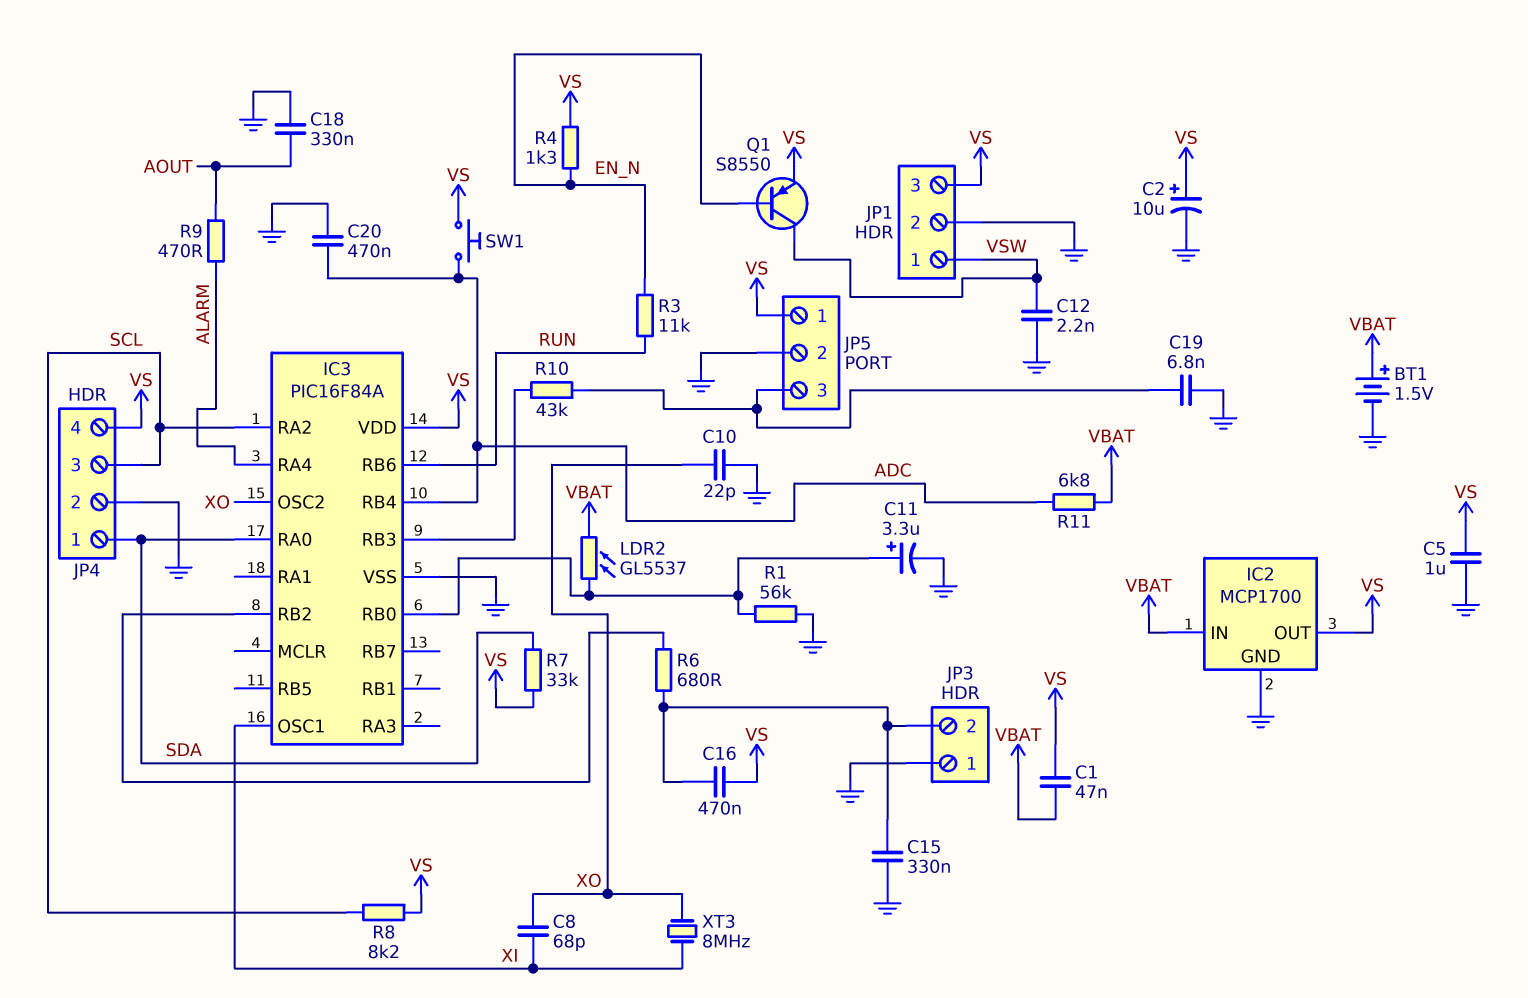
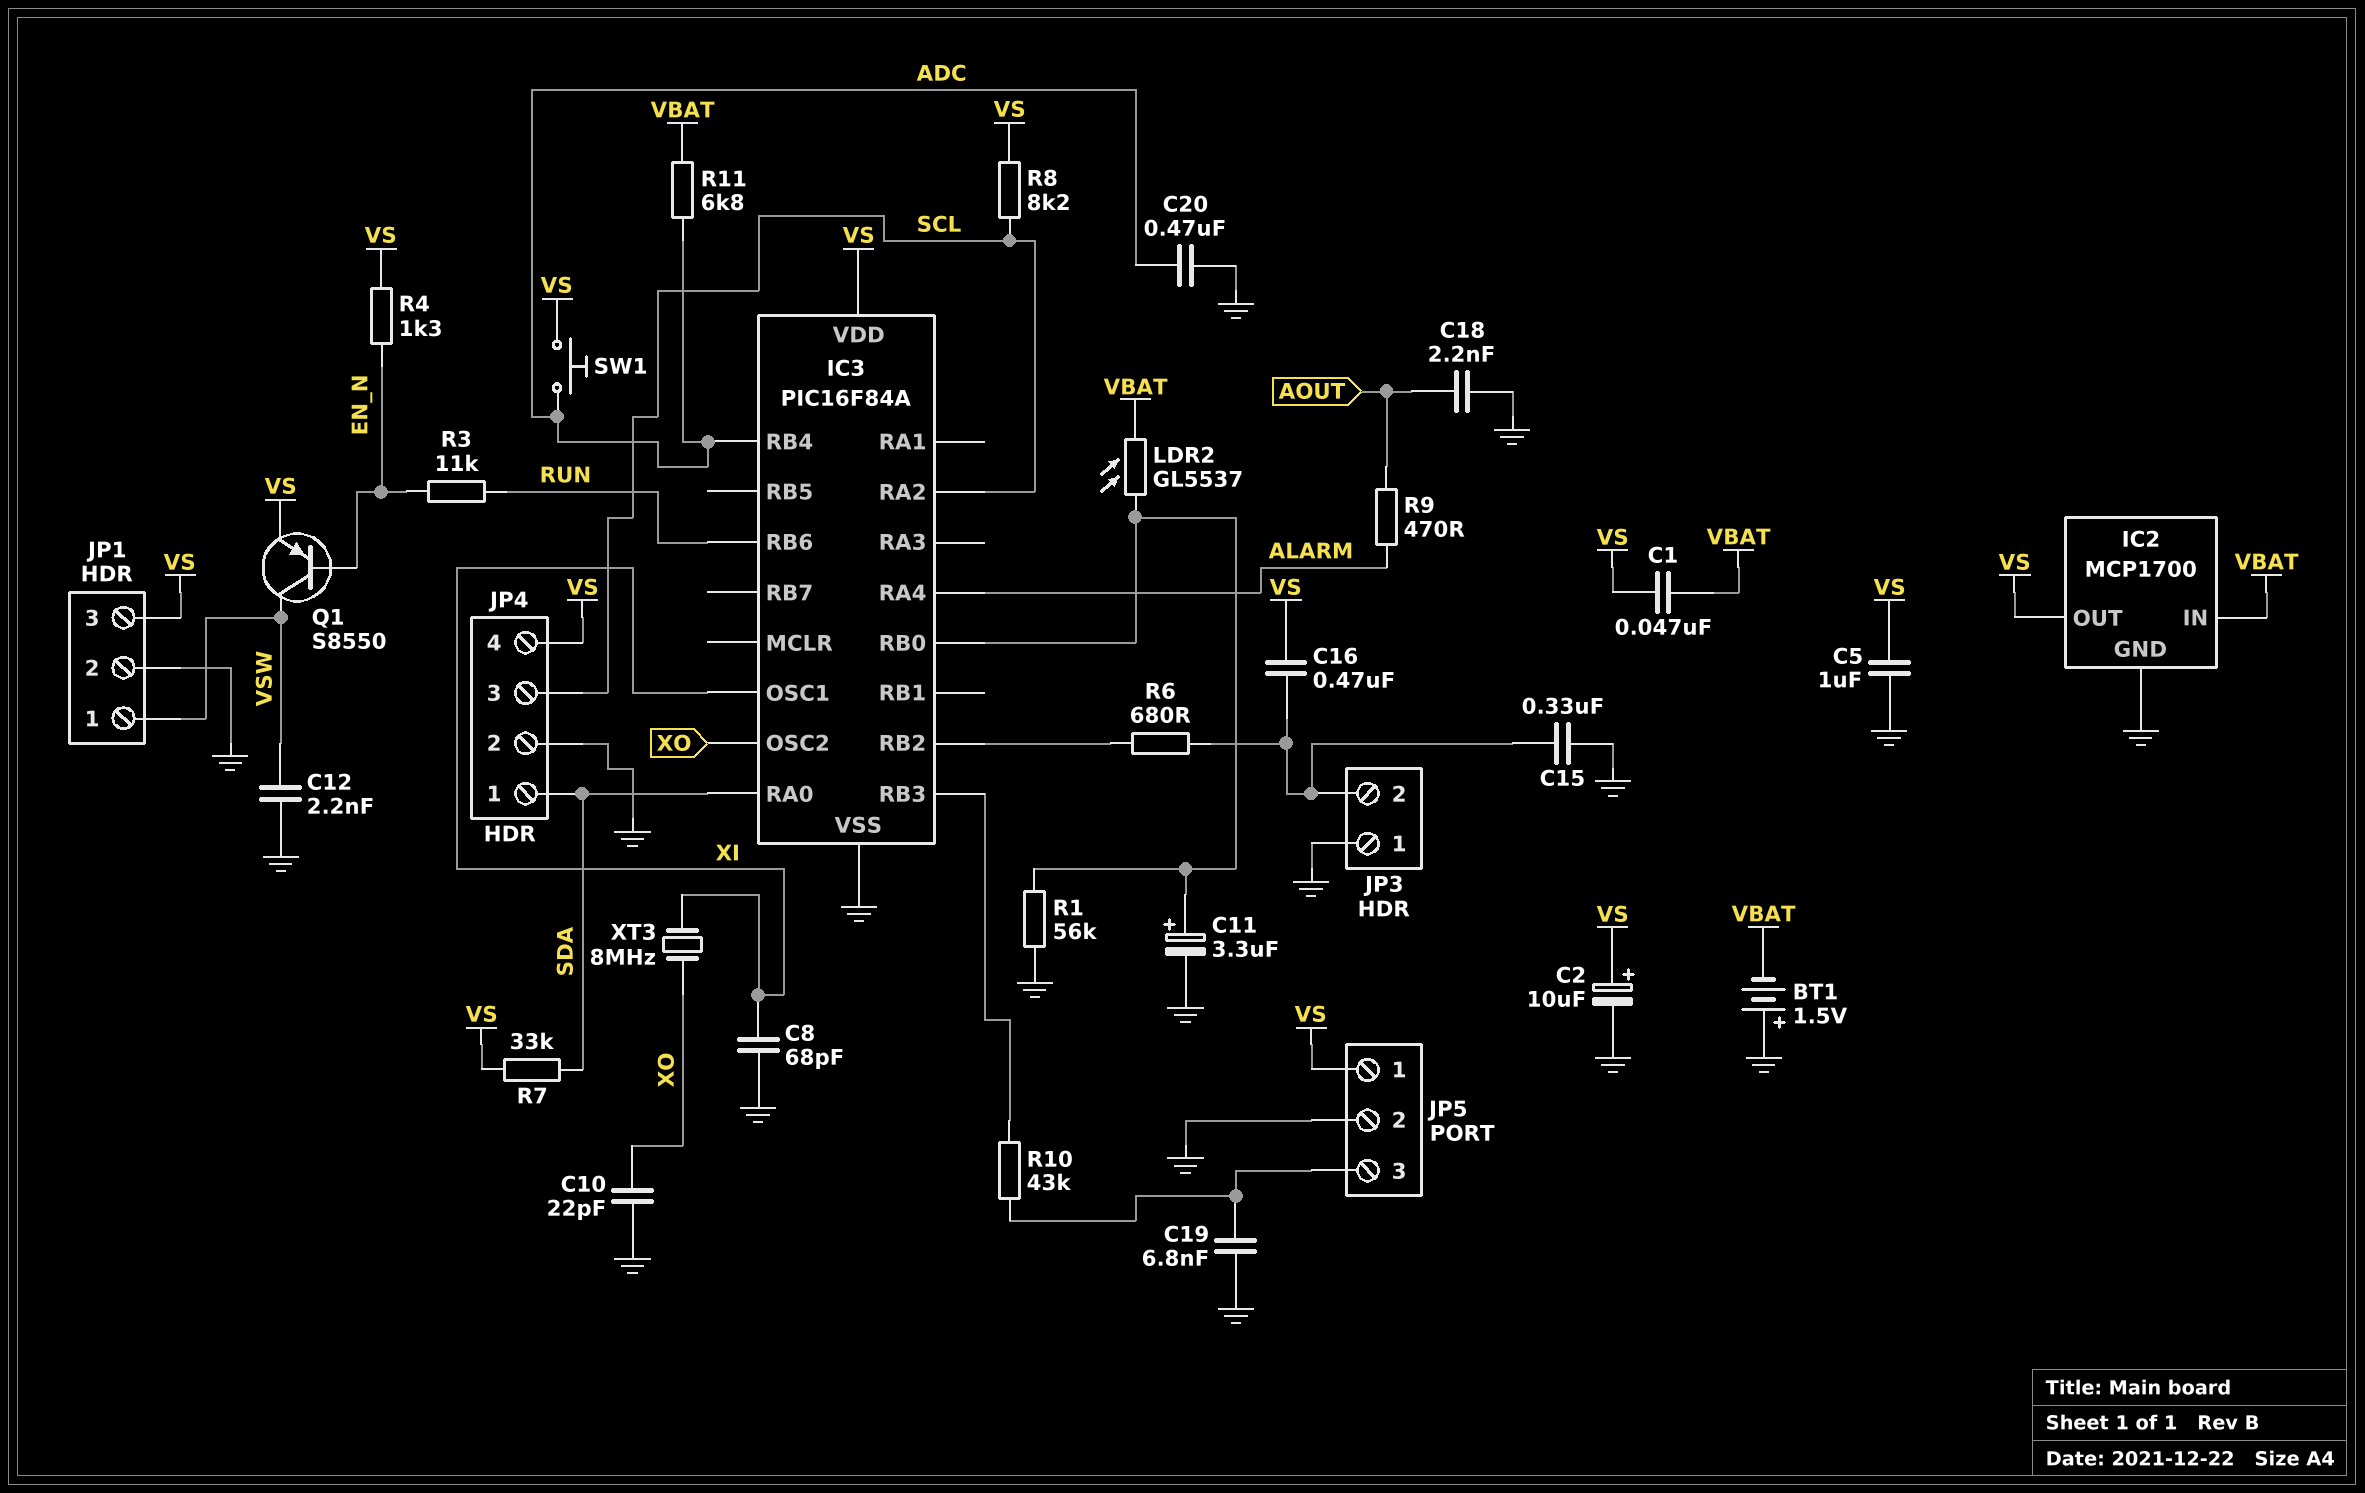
BT1: 1.5V (plus VBAT, minus GND) -> 1.5V (plus GND, minus VBAT)
C8: 68pF (XI, XO) -> 68pF (GND, XI)
C18: 330nF (AOUT, GND) -> 2.2nF (AOUT, GND)

